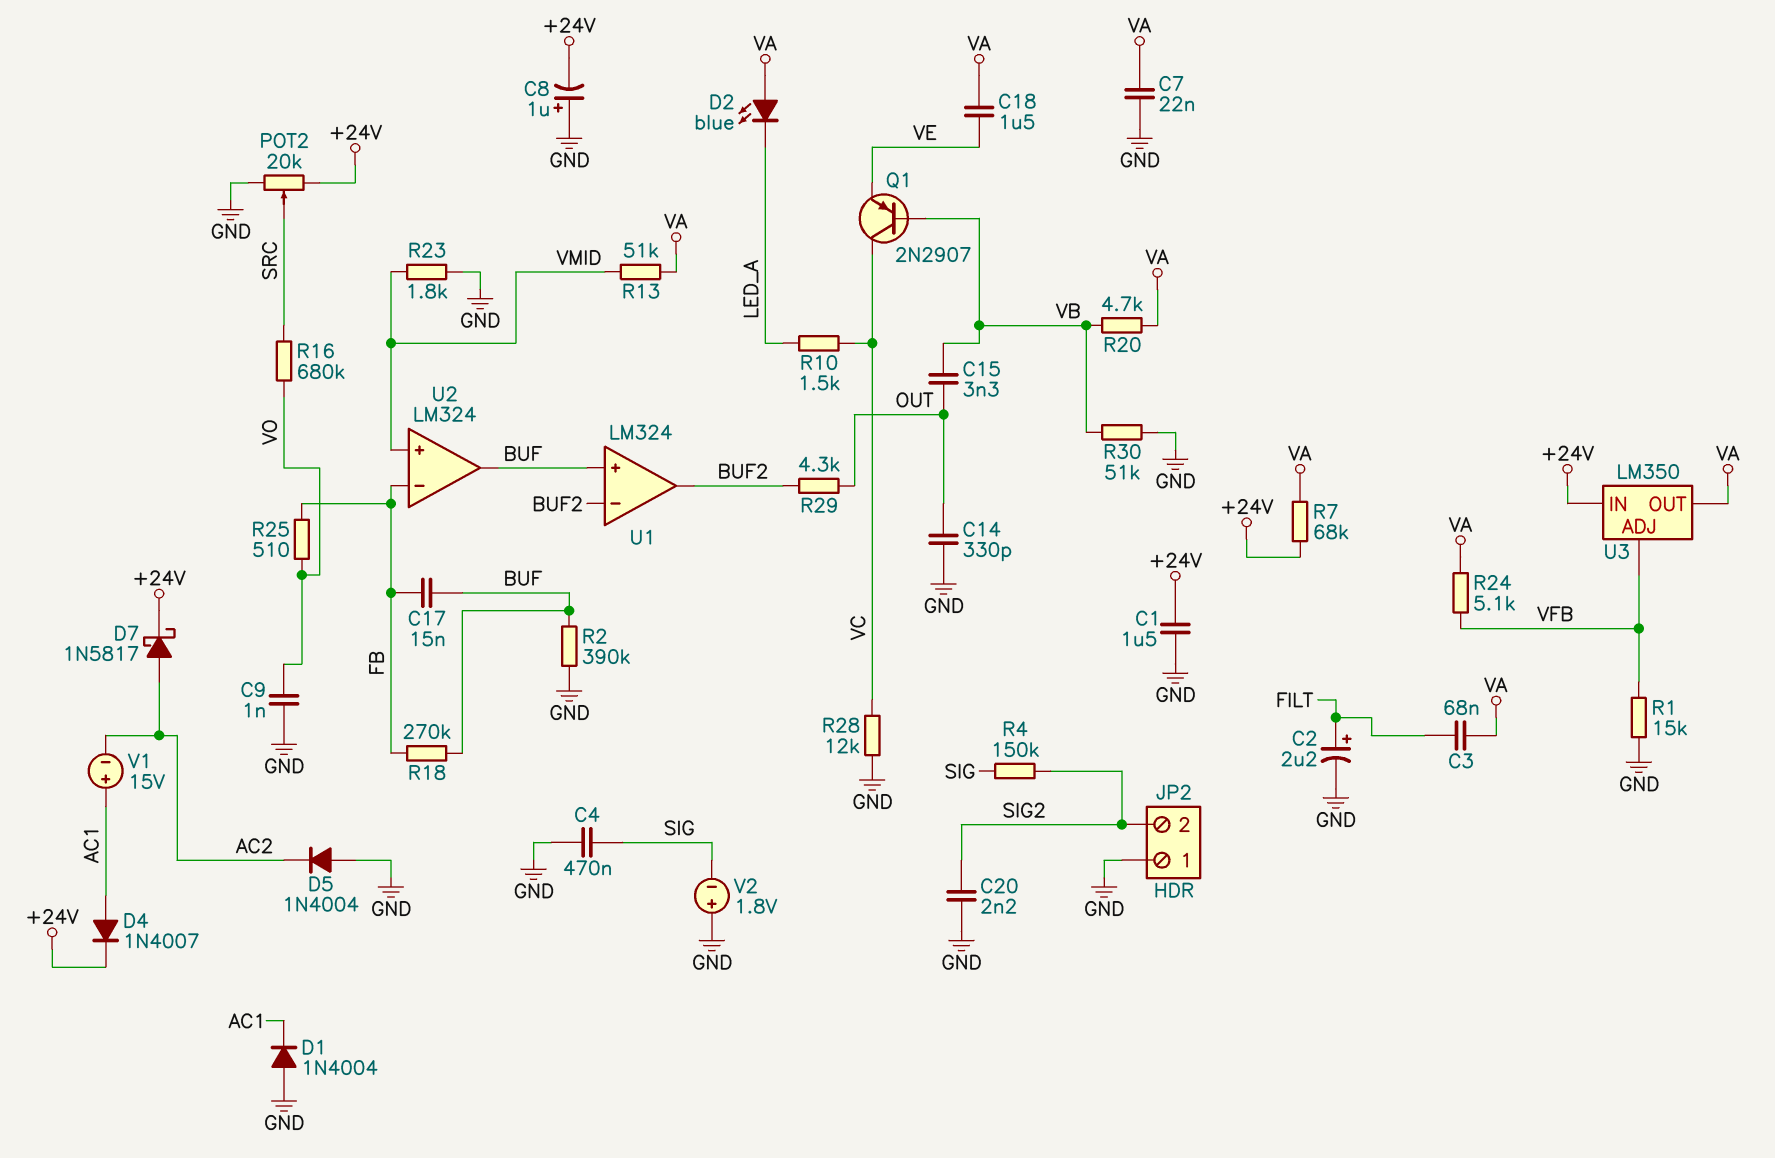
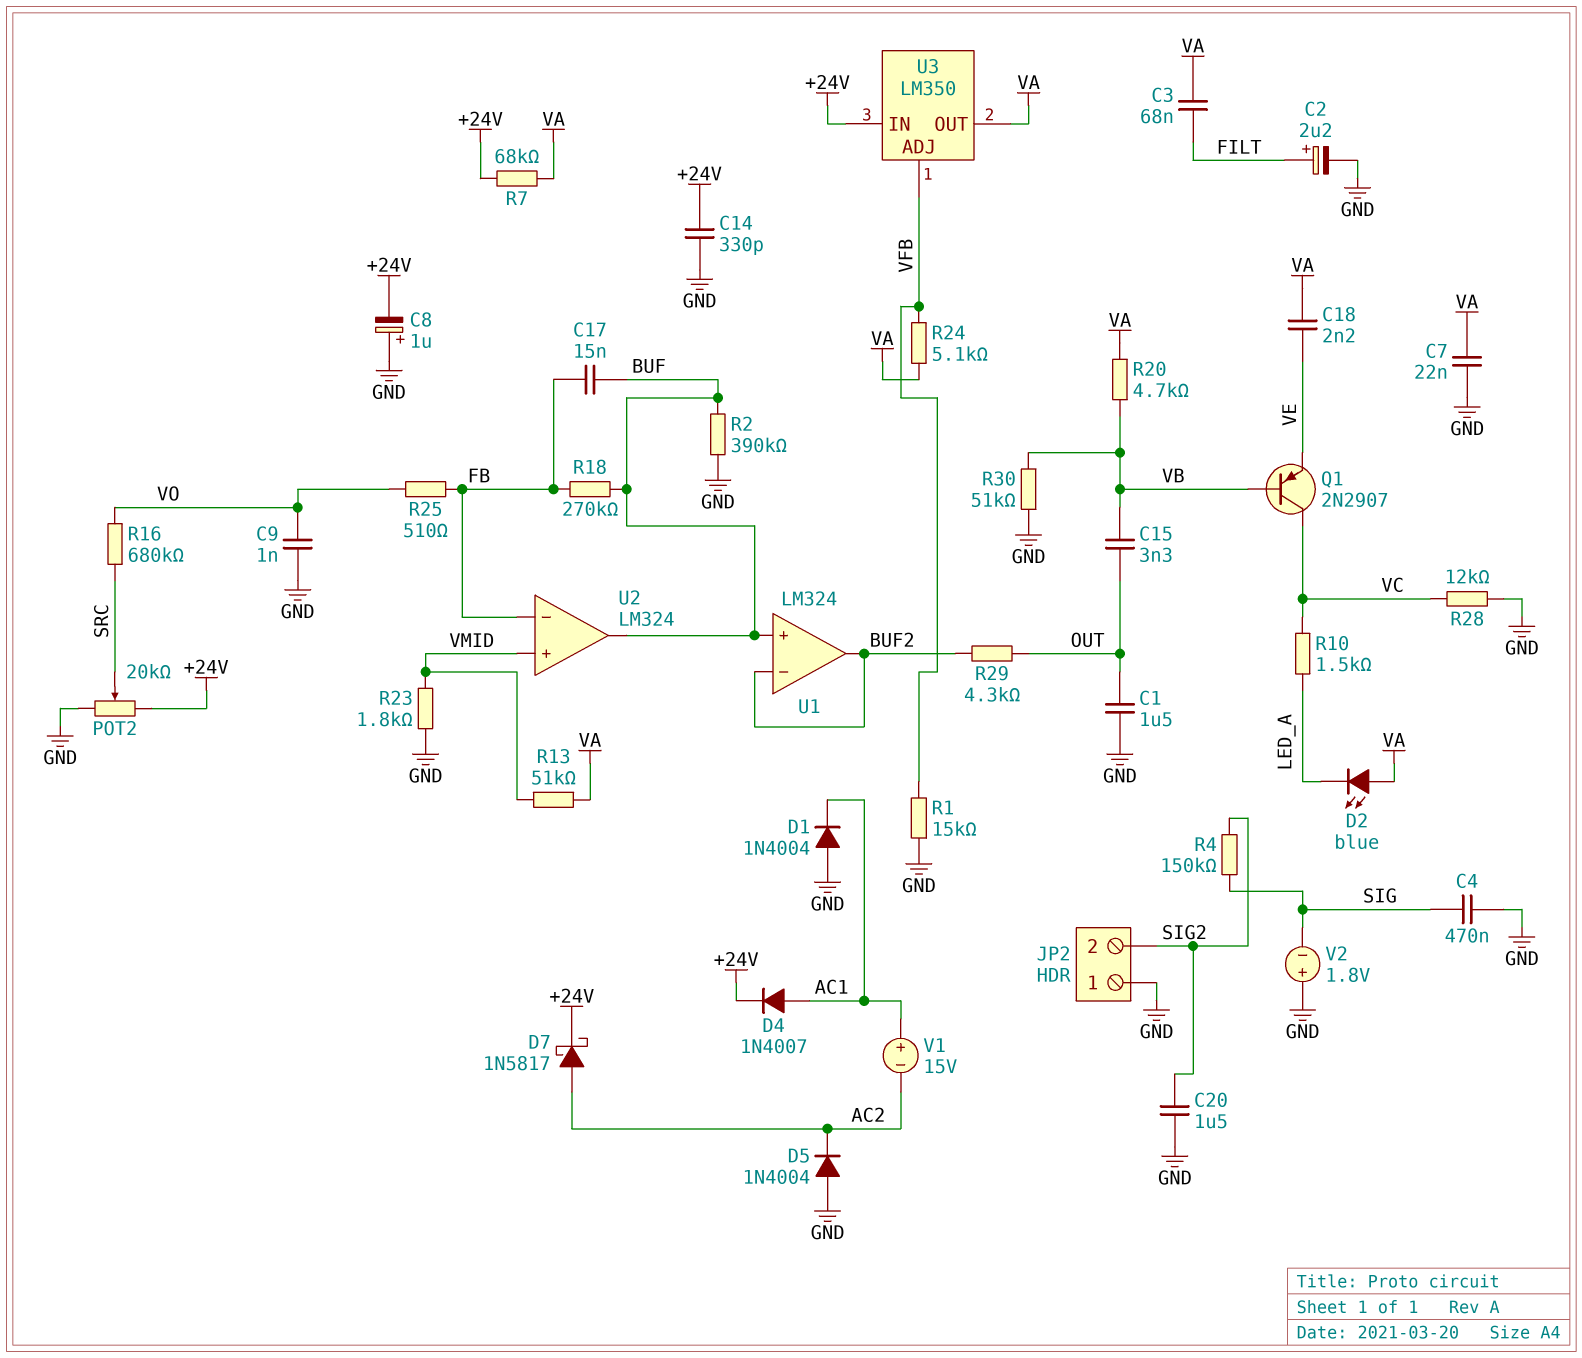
C1: 1.5uF (+24V, GND) -> 1.5uF (GND, OUT)
C14: 330pF (GND, OUT) -> 330pF (+24V, GND)
C18: 1.5uF (VA, VE) -> 2.2nF (VA, VE)
C20: 2.2nF (GND, SIG2) -> 1.5uF (GND, SIG2)

